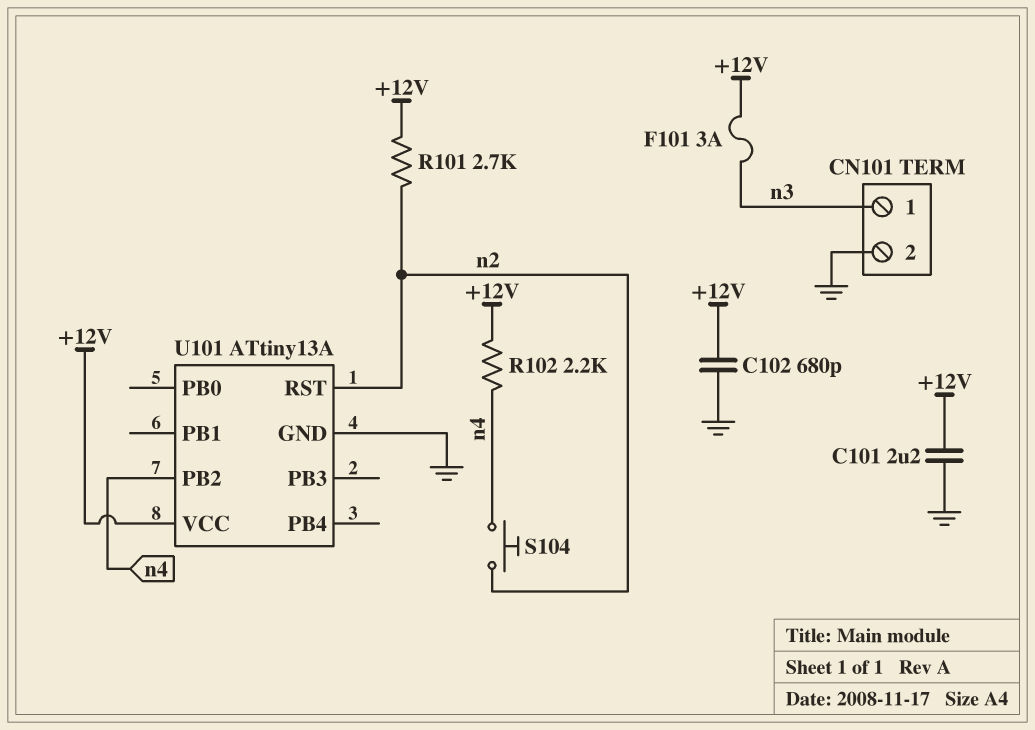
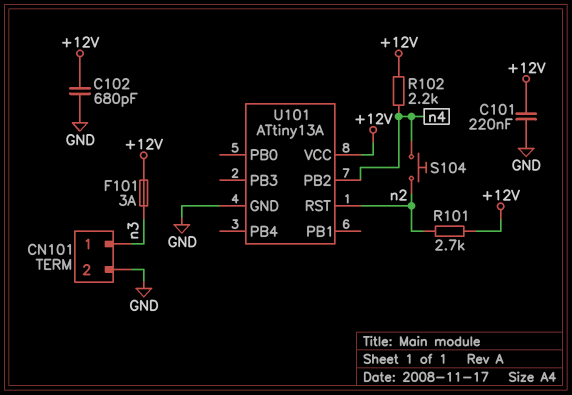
C101: 2.2uF (+12V, GND) -> 220nF (+12V, GND)

